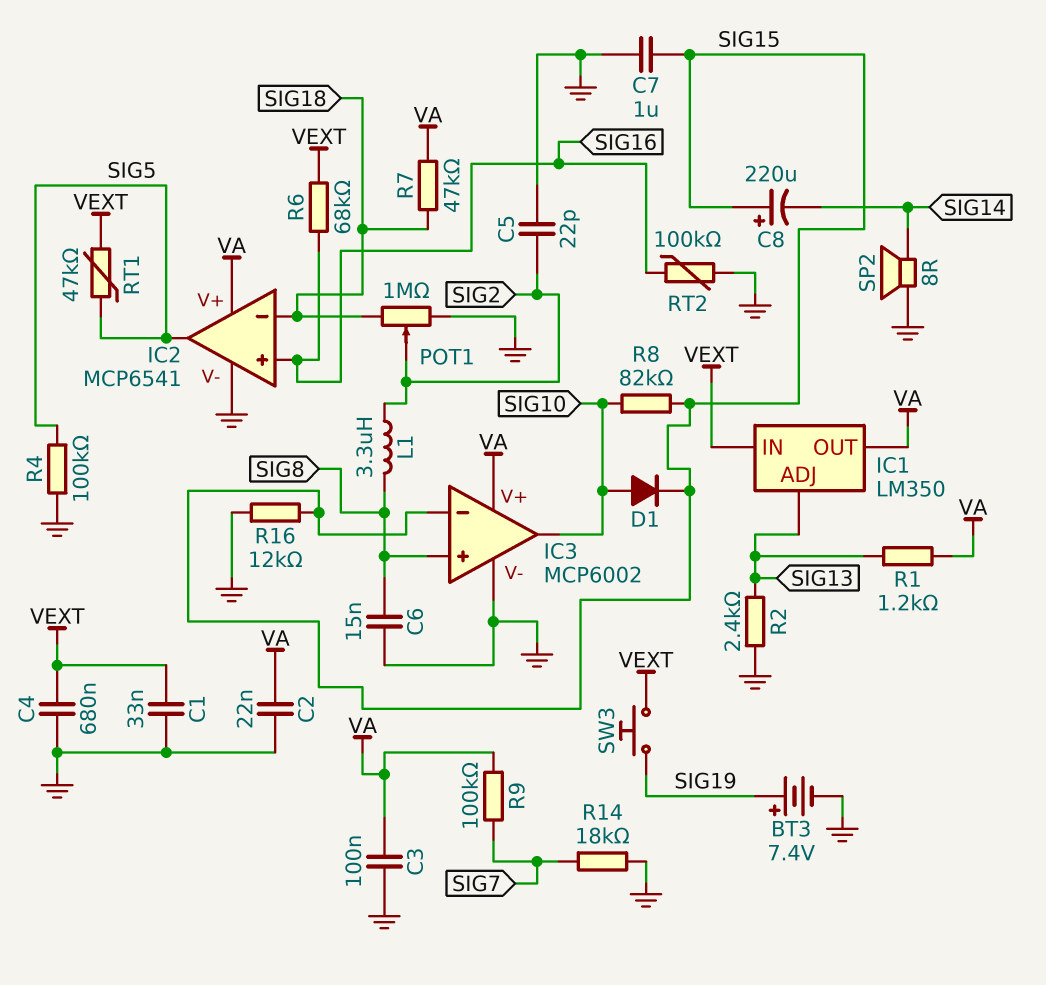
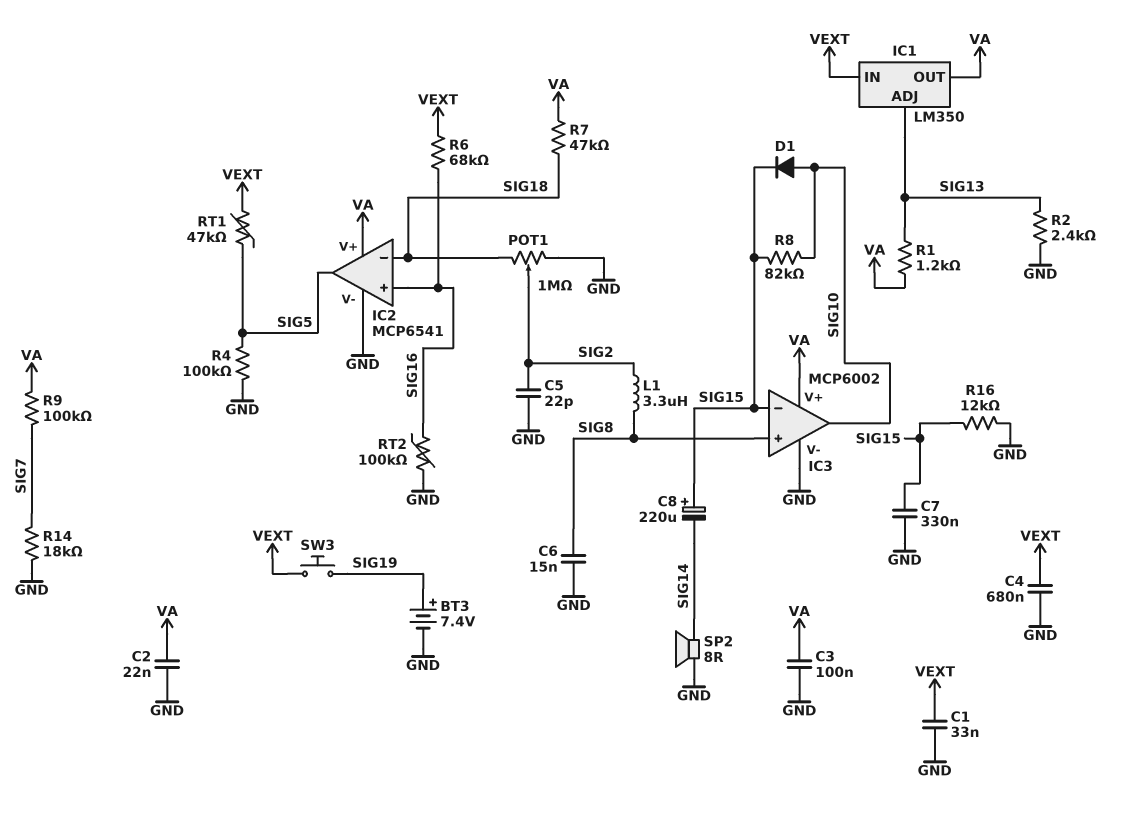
C7: 1uF (GND, SIG15) -> 330nF (GND, SIG15)

